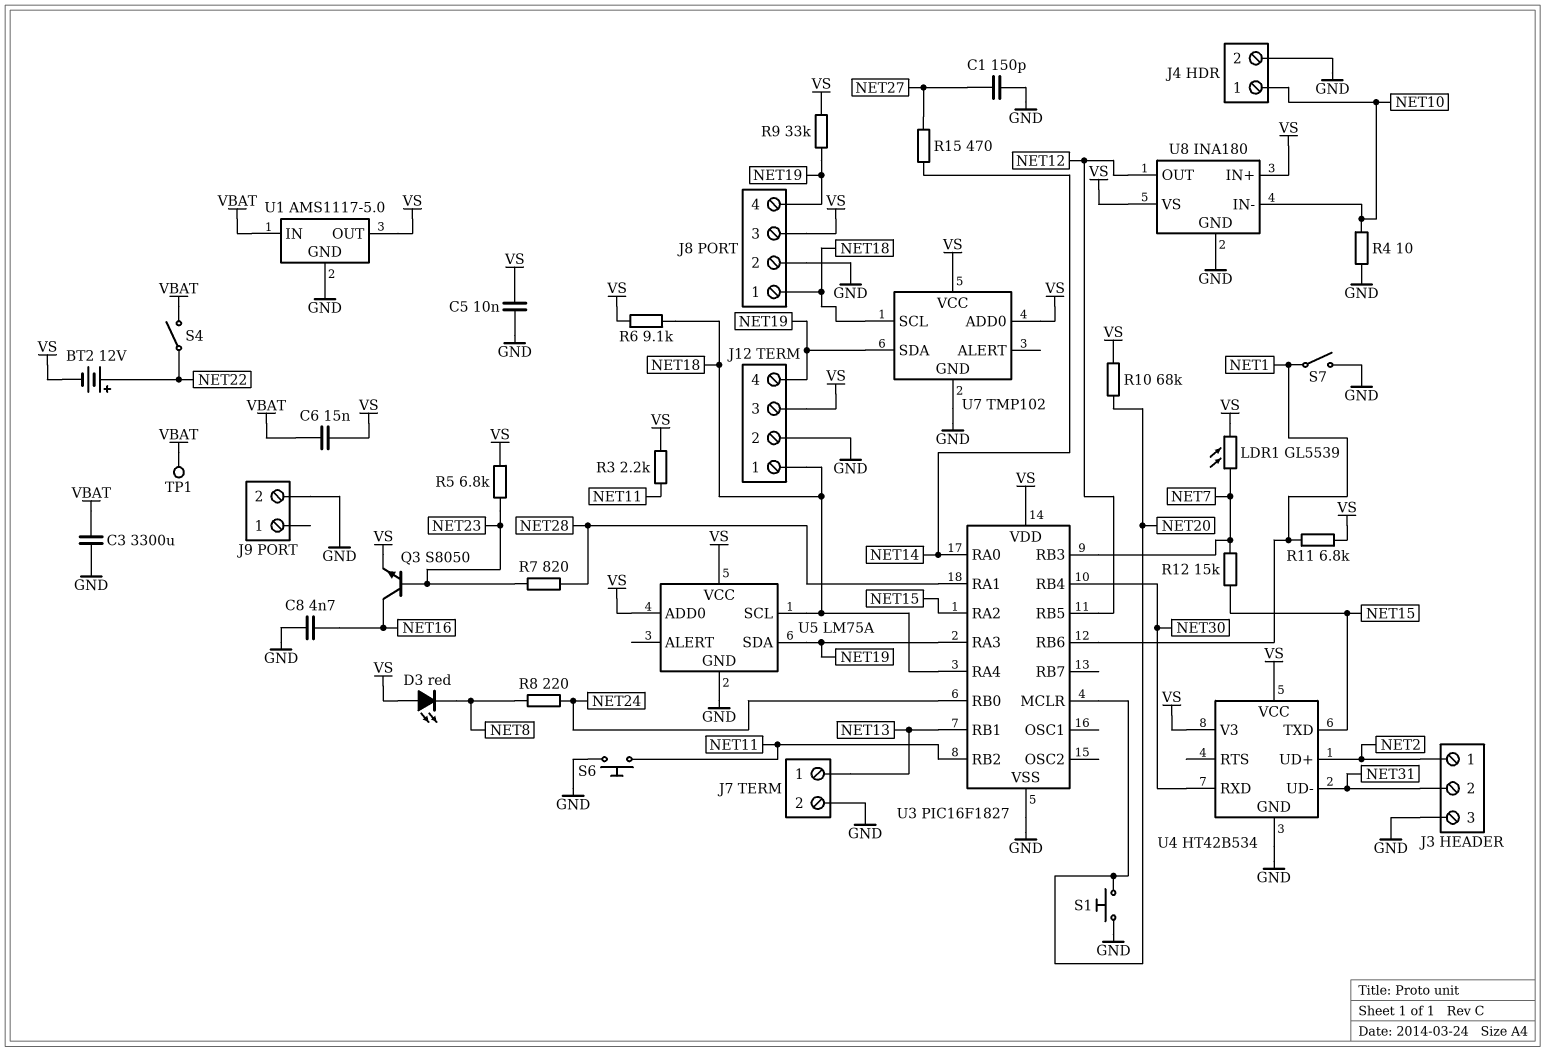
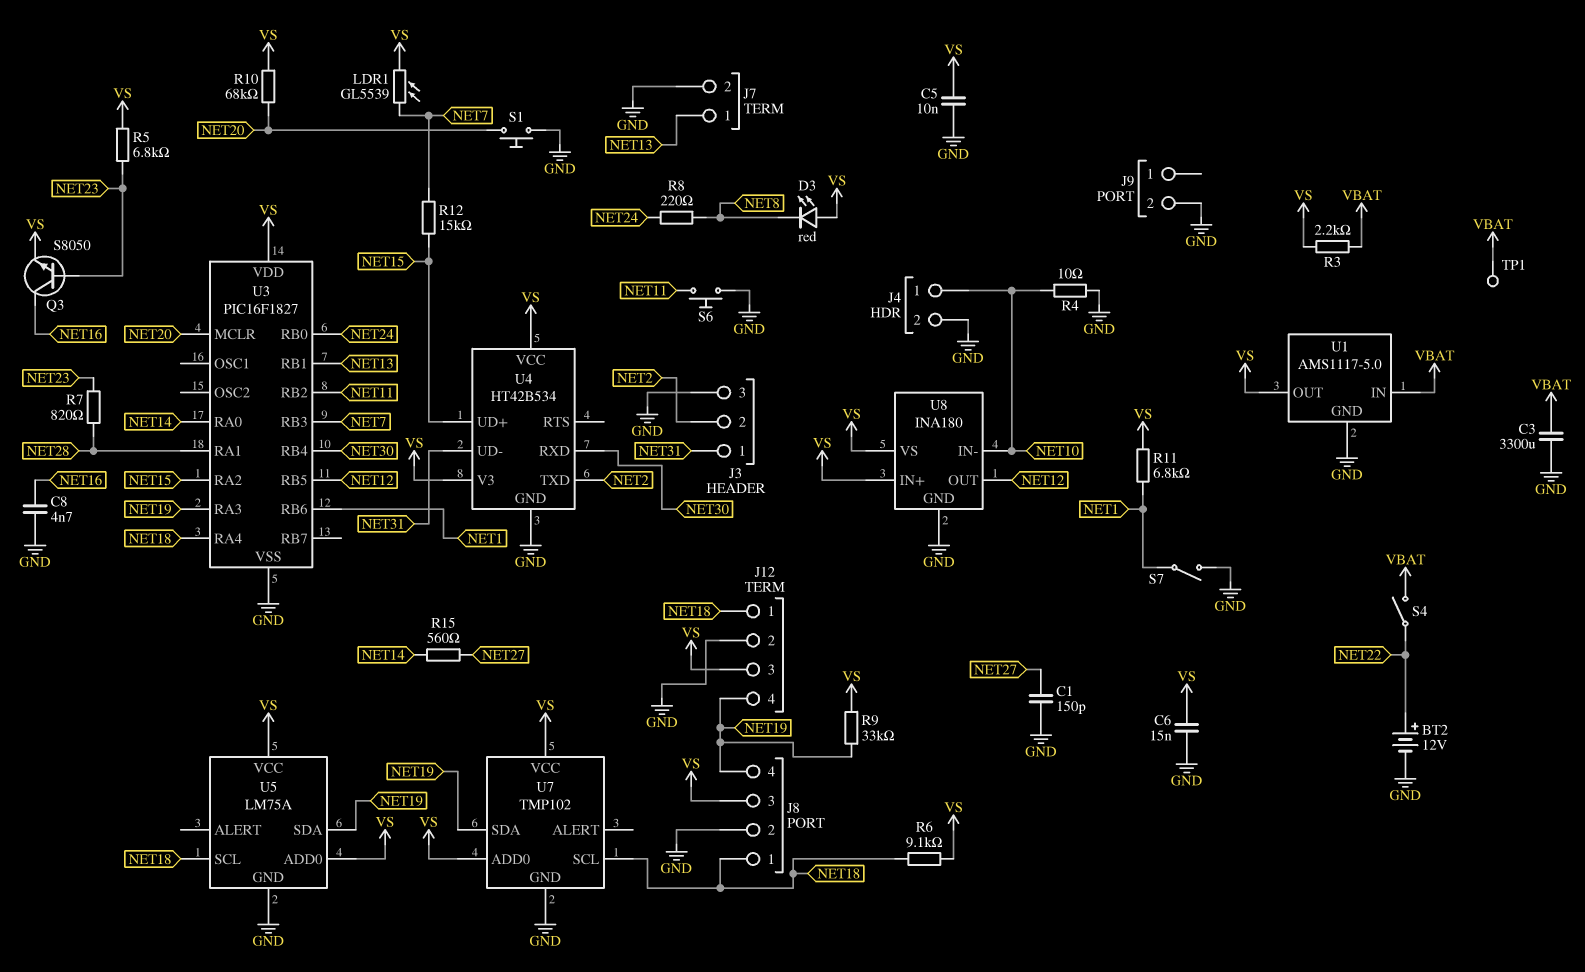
BT2: 12V (plus NET22, minus VS) -> 12V (plus NET22, minus GND)
C6: 15nF (VBAT, VS) -> 15nF (GND, VS)
J3 pin 1: NET2 -> NET31
J3 pin 2: NET31 -> NET2
R3: 2.2k (NET11, VS) -> 2.2k (VBAT, VS)
R15: 470 (NET14, NET27) -> 560 (NET14, NET27)
U4 pin TXD: NET15 -> NET2
U4 pin UD+: NET2 -> NET15

